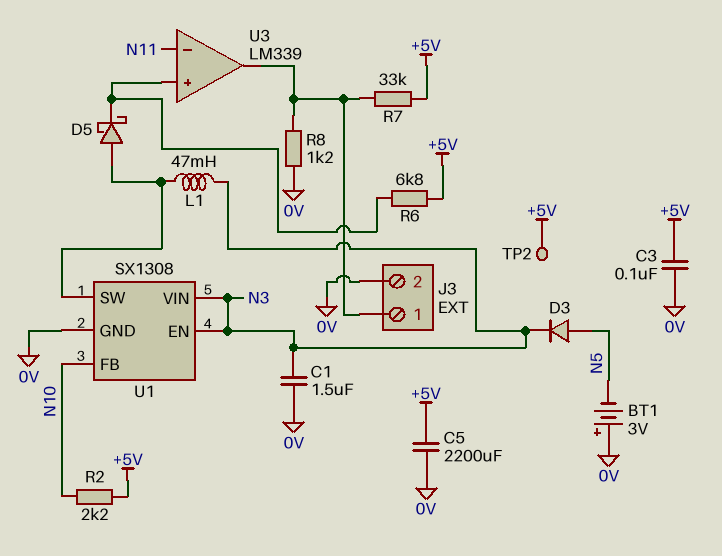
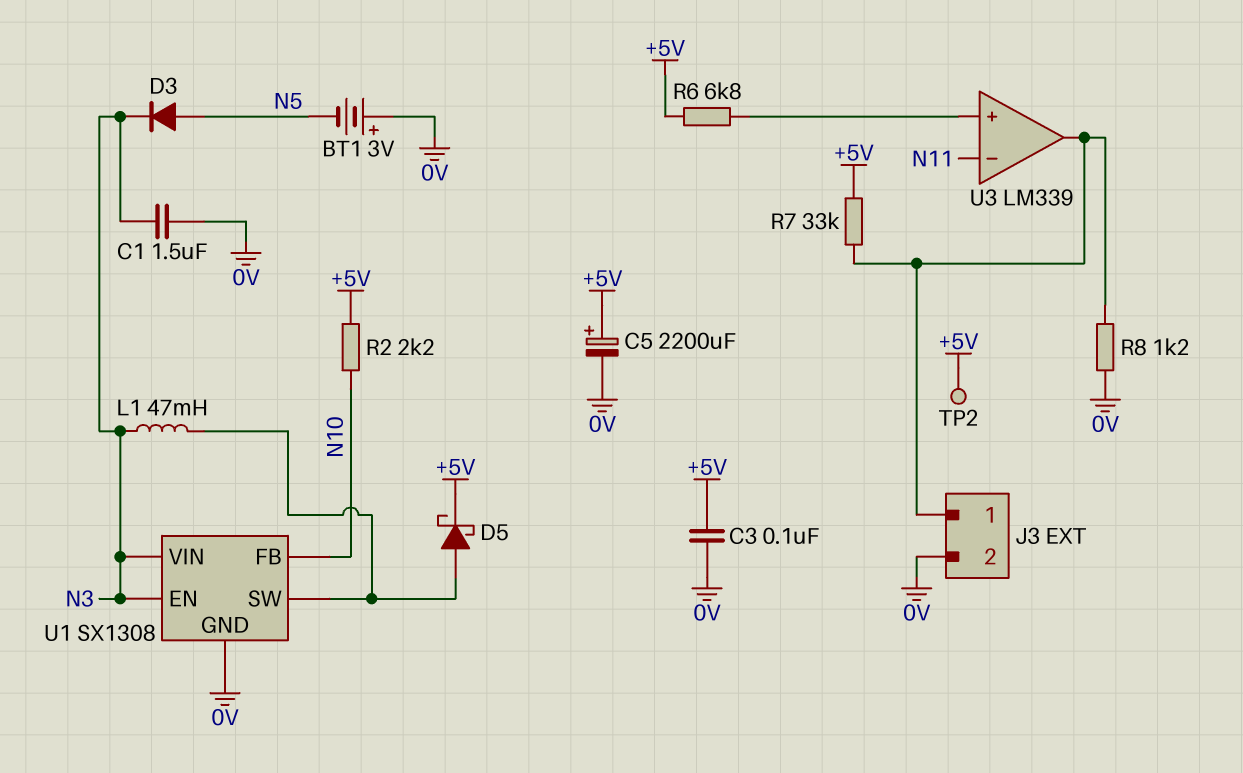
C5: 2200uF (+5V, 0V) -> 2200uF (plus +5V, minus 0V)
D5: schottky (A U1/SW, K U3/in+) -> schottky (A U1/SW, K +5V)

